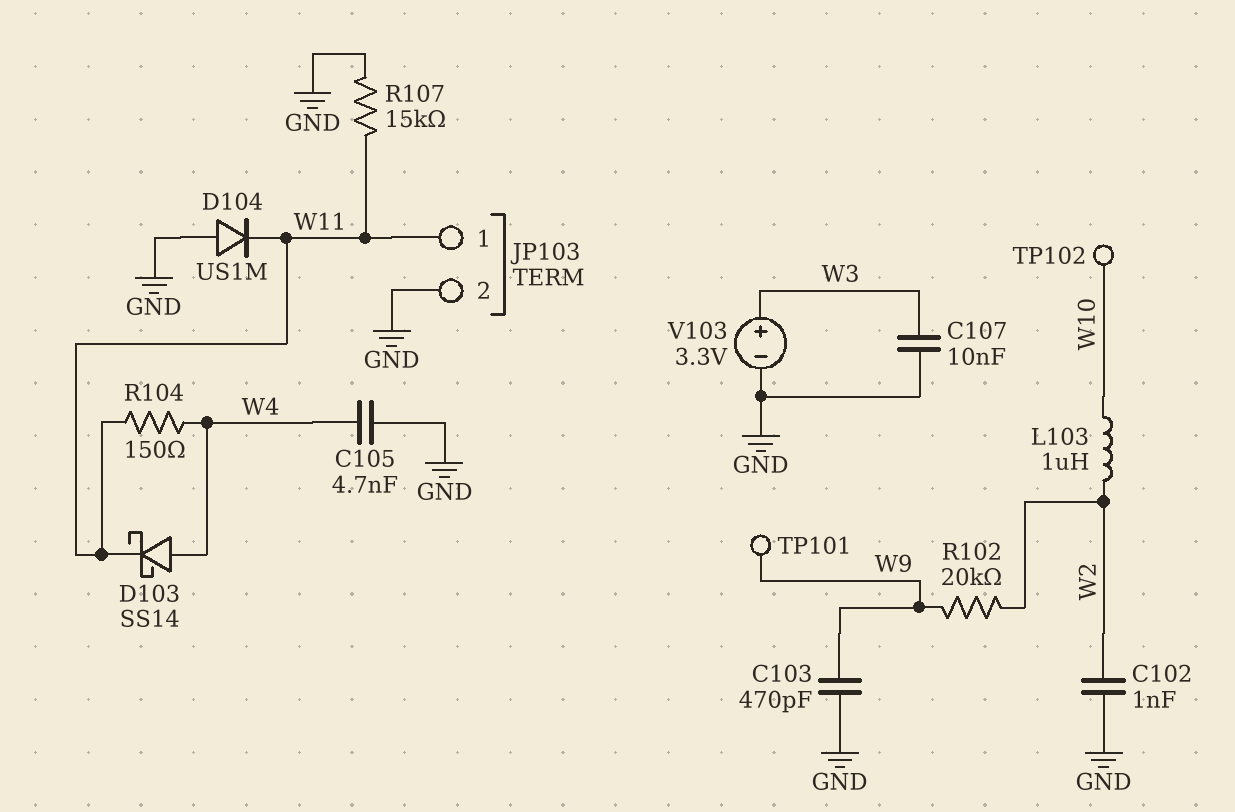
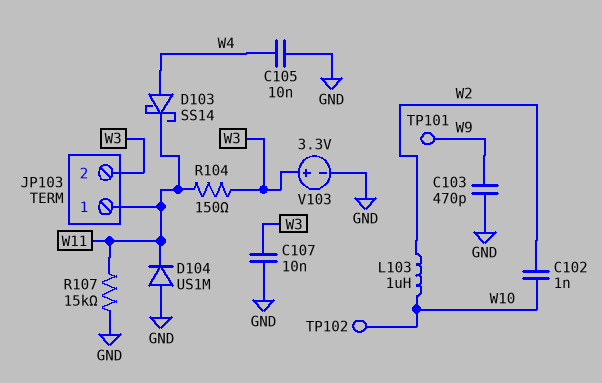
C102: 1nF (GND, W2) -> 1nF (W2, W10)
C105: 4.7nF (GND, W4) -> 10nF (GND, W4)
JP103 pin 2: GND -> W3
R102: 20k (W2, W9) -> none
R104: 150 (W4, W11) -> 150 (W3, W11)

